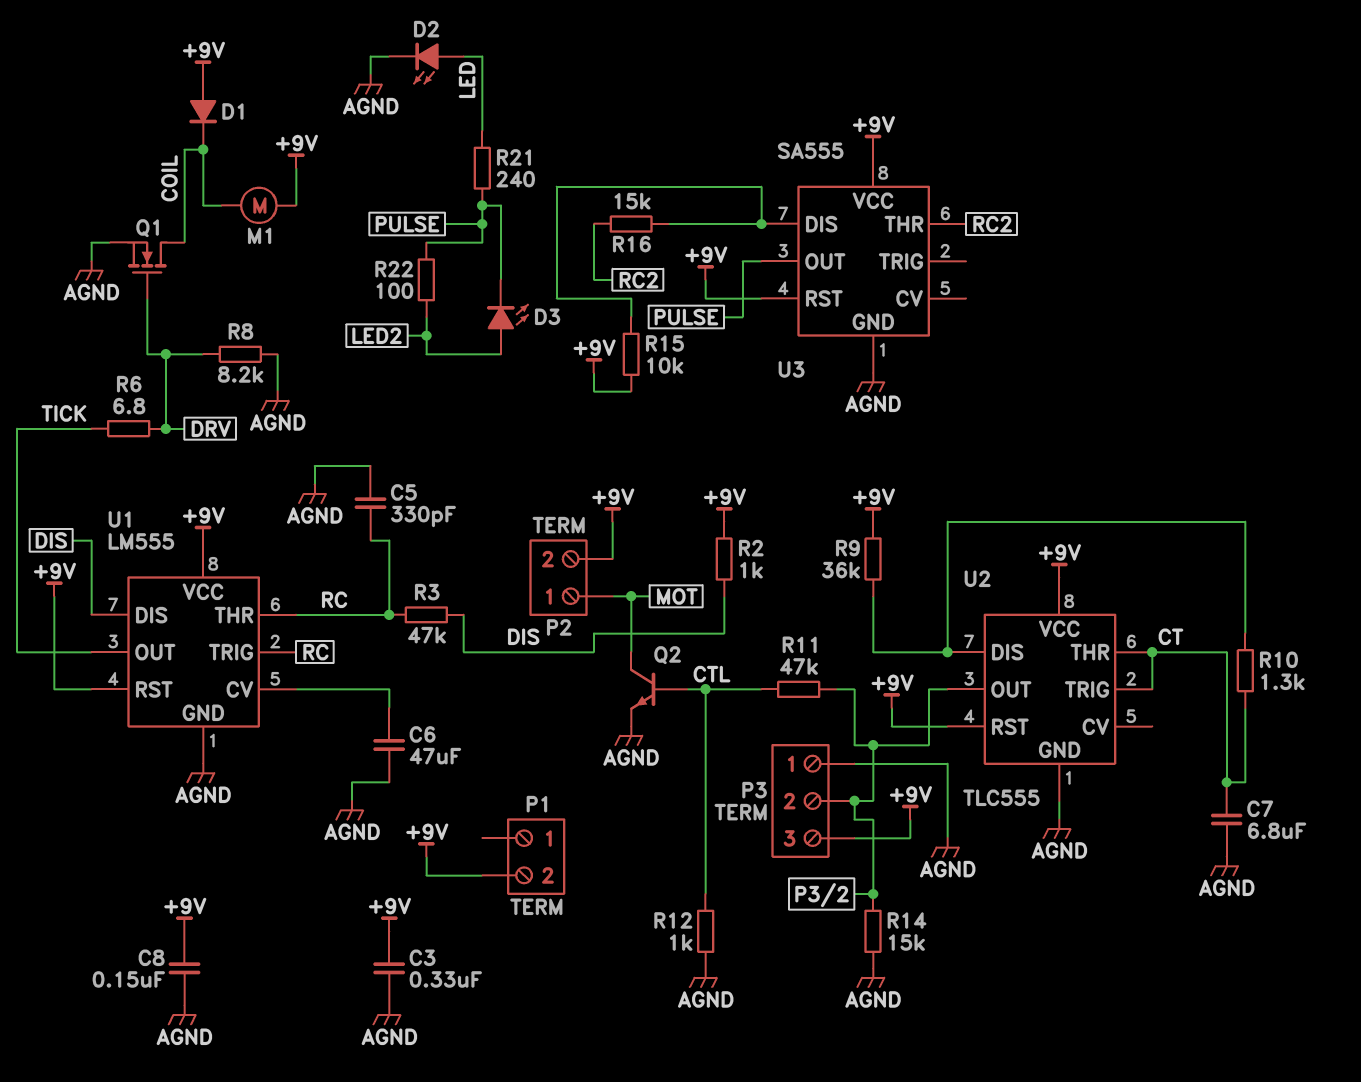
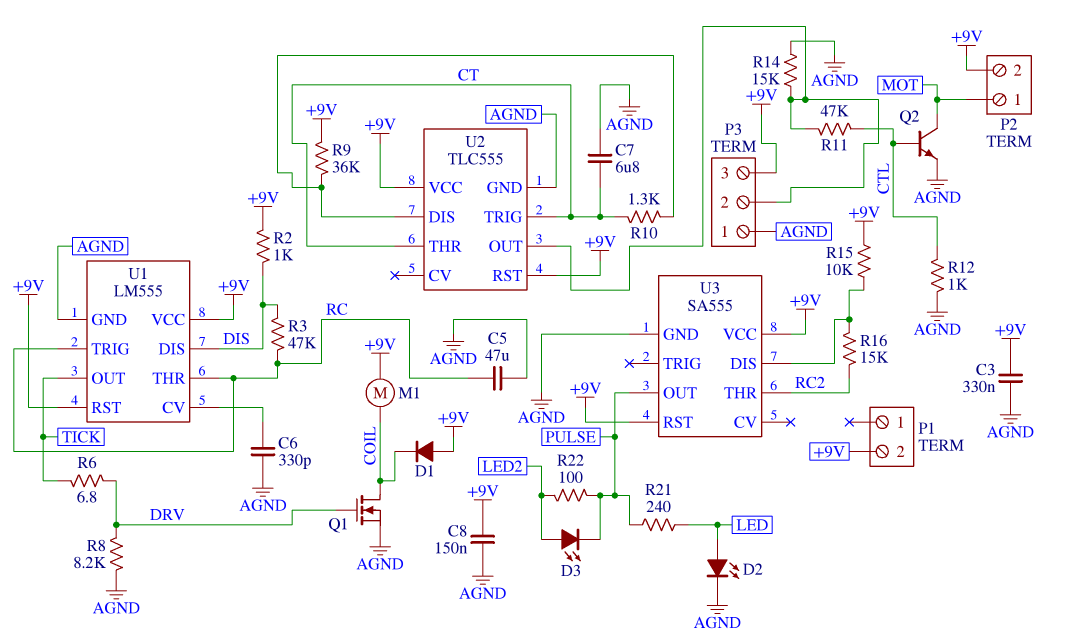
C5: 330pF (AGND, RC) -> 47uF (AGND, RC)
C6: 47uF (AGND, U1/CV) -> 330pF (AGND, U1/CV)

